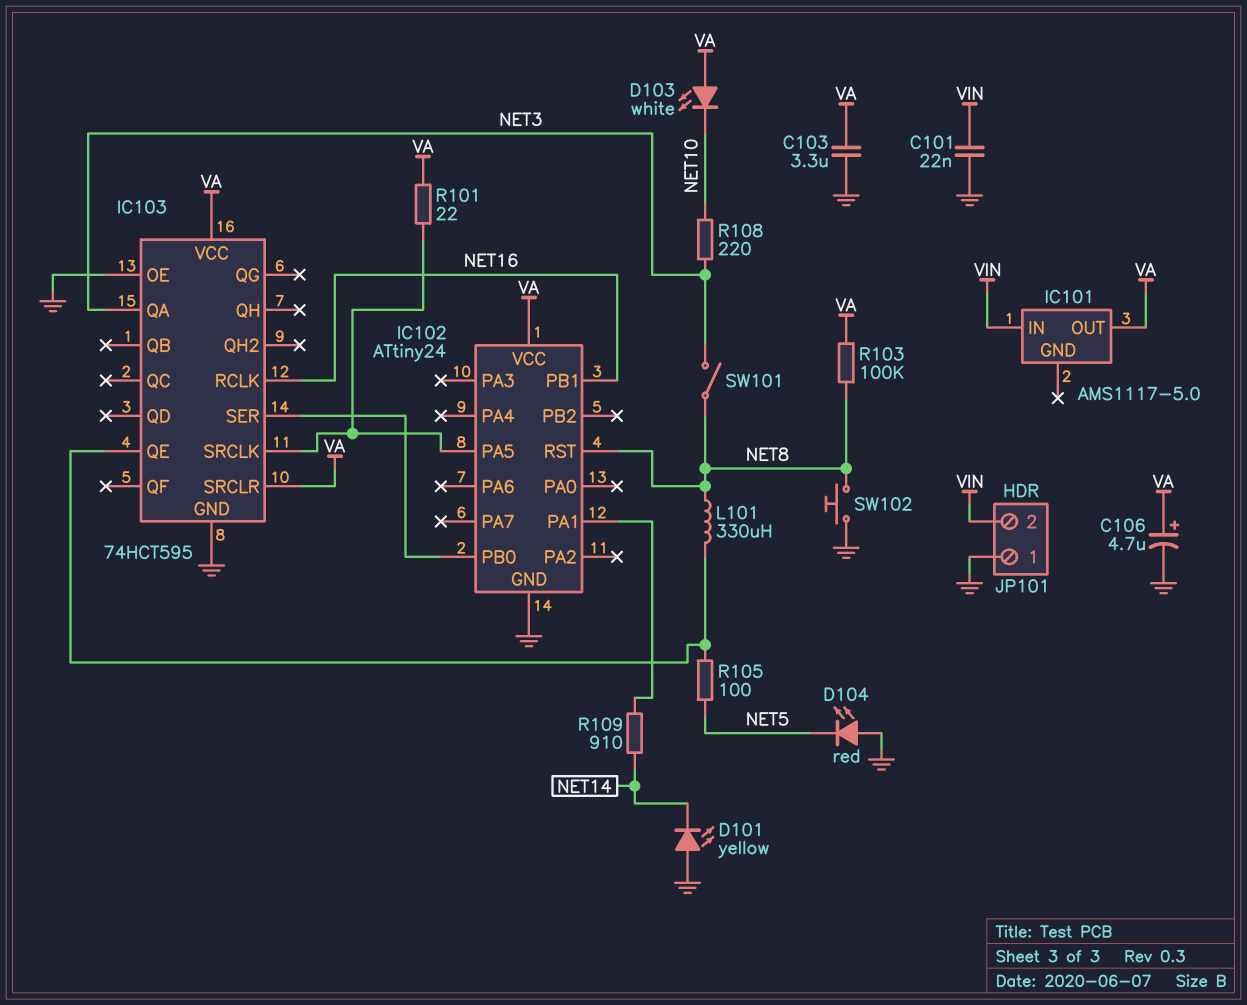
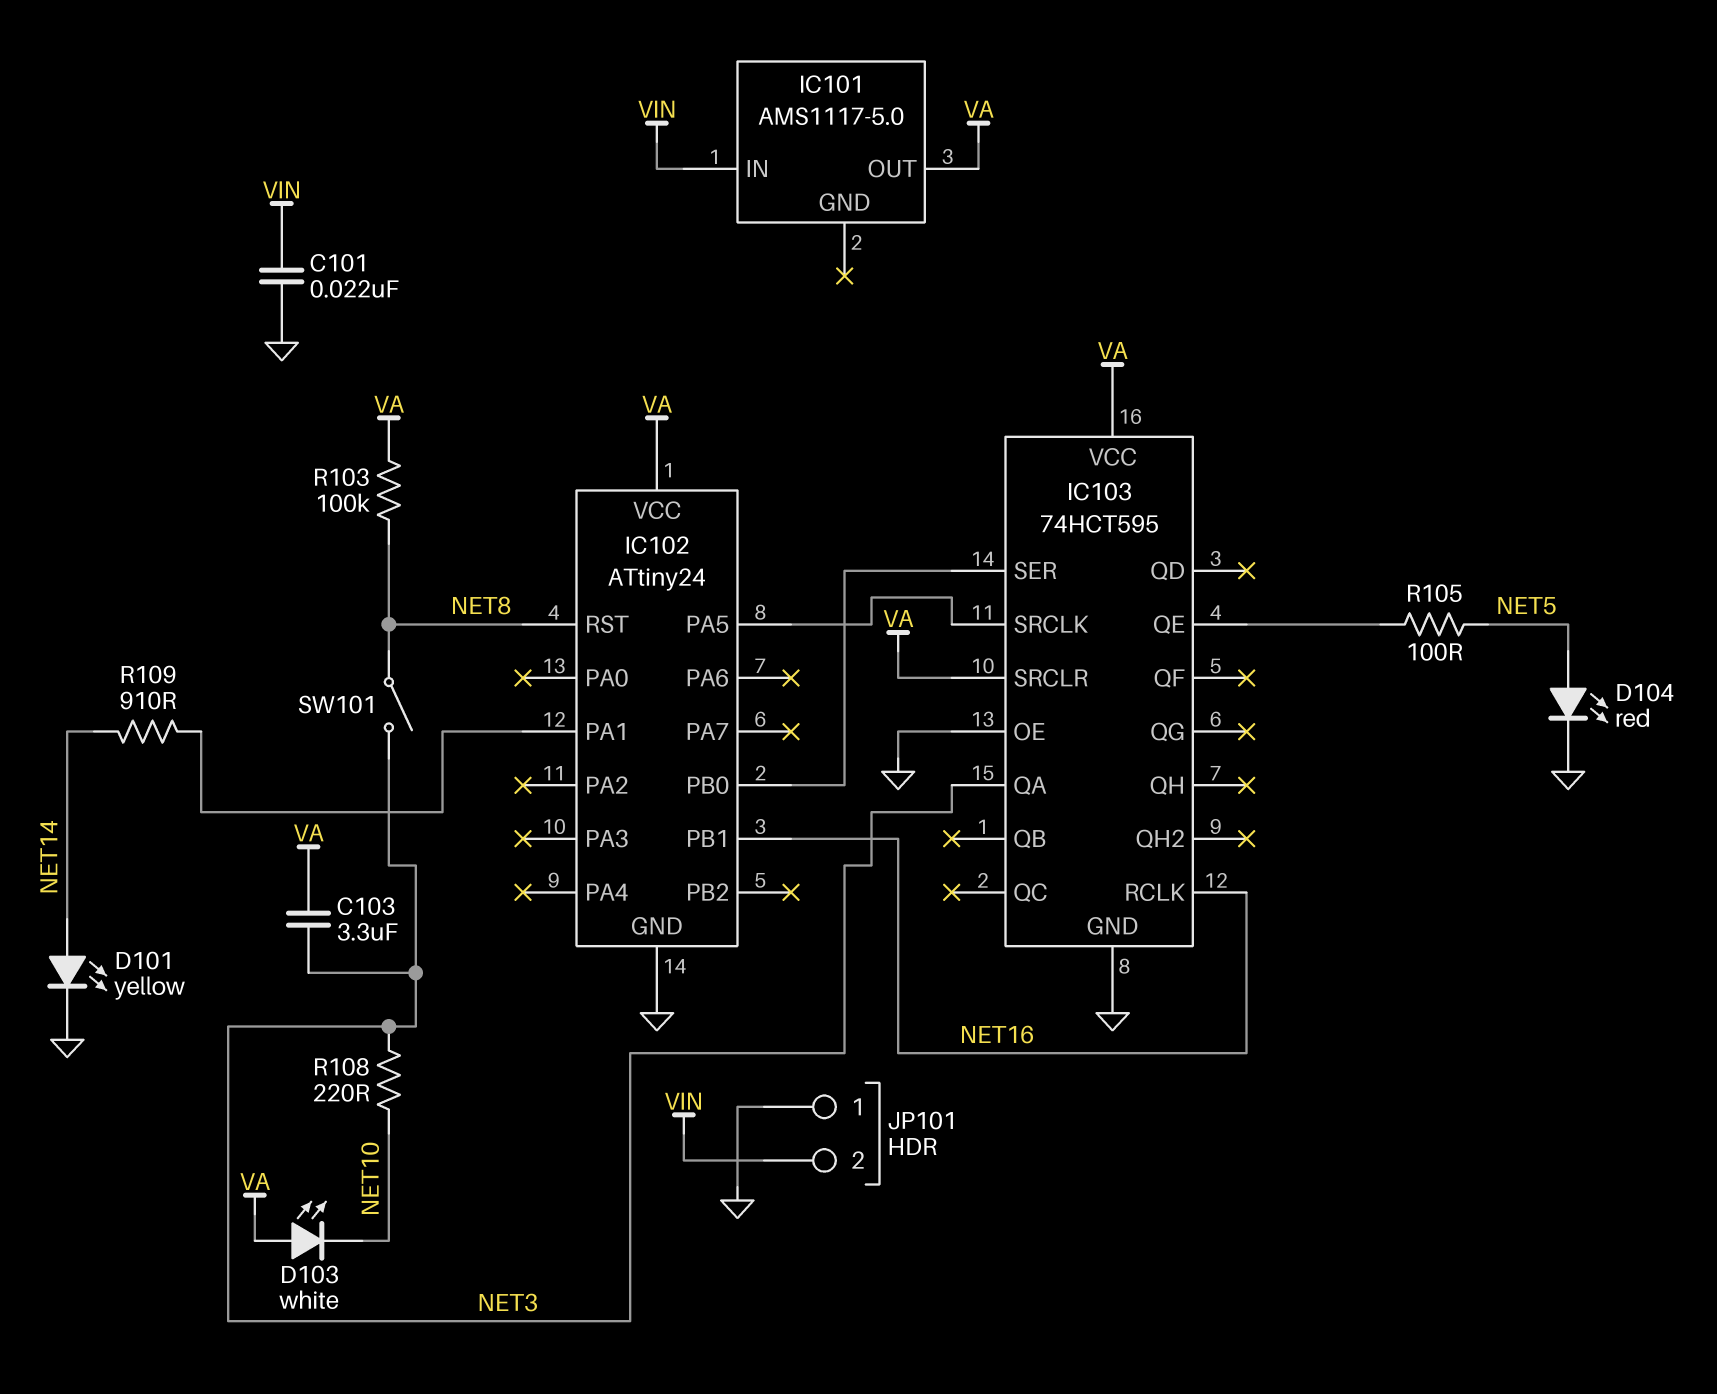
C103: 3.3uF (GND, VA) -> 3.3uF (NET3, VA)
C106: 4.7uF (plus VA, minus GND) -> none
D101: LED yellow (A GND, K NET14) -> LED yellow (A NET14, K GND)
D104: LED red (A GND, K NET5) -> LED red (A NET5, K GND)
L101: 330uH (IC103/QE, NET8) -> none
R101: 22 (IC102/PA5, VA) -> none
SW102: button (GND, NET8) -> none

